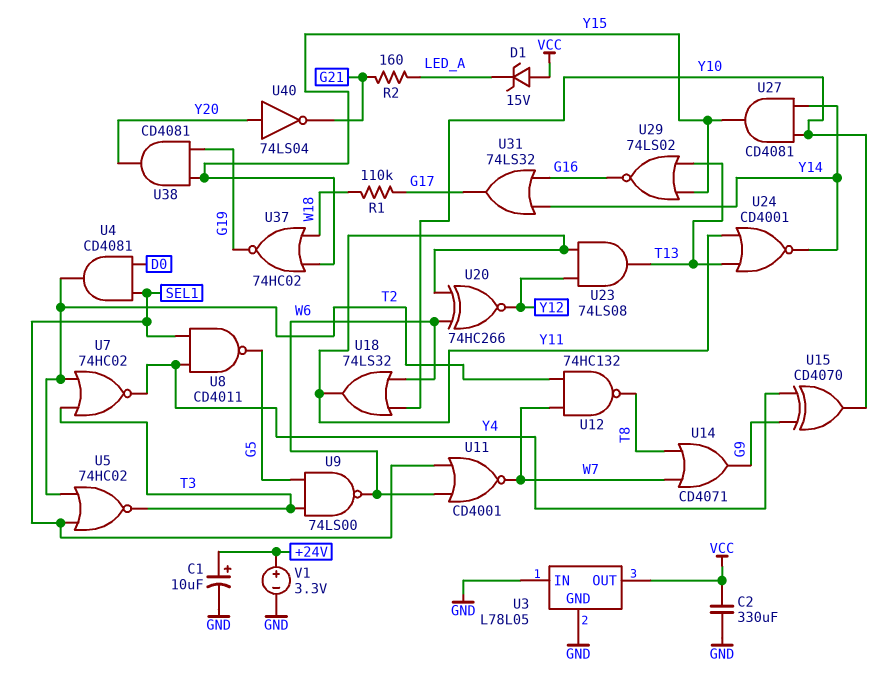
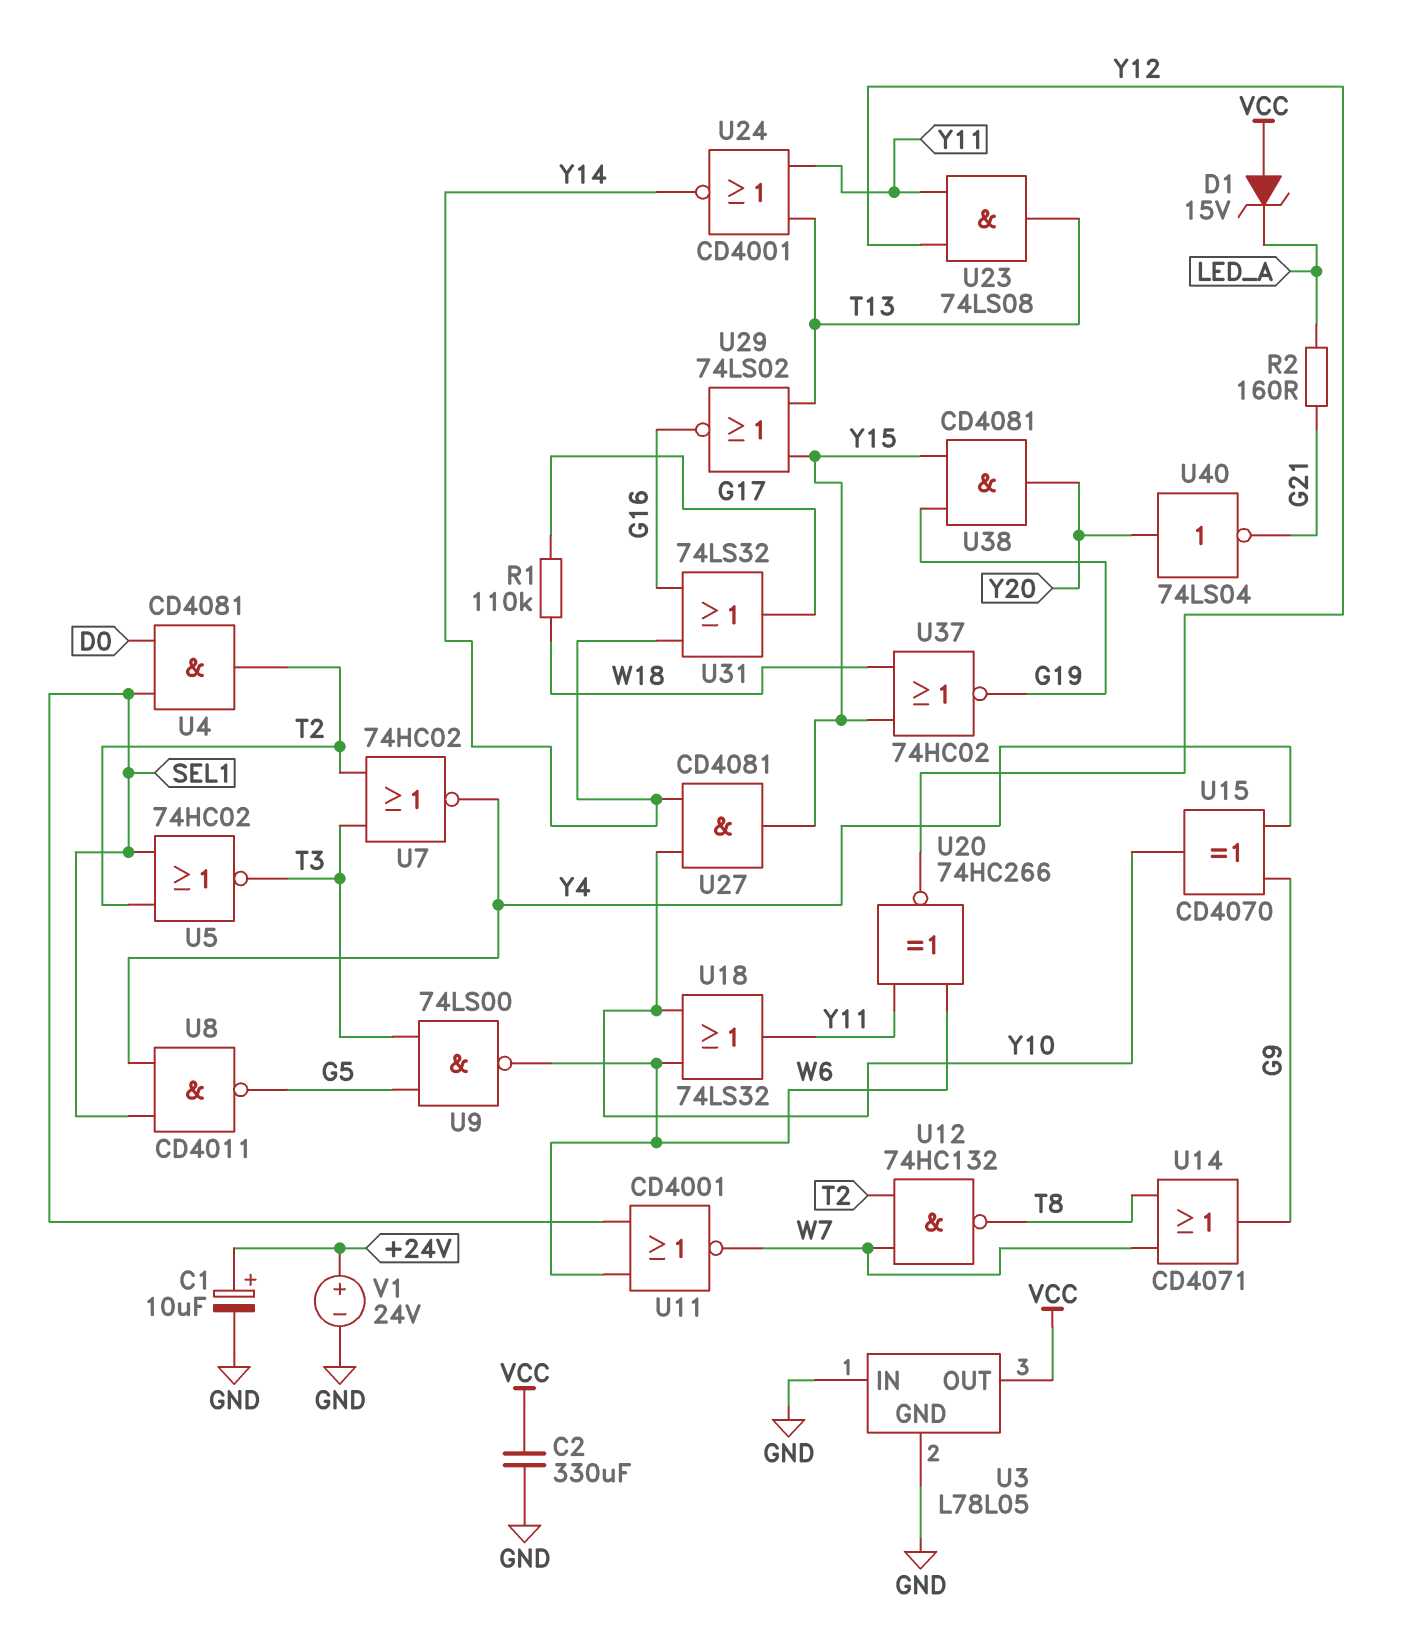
V1: 3.3V (plus +24V, minus GND) -> 24V (plus +24V, minus GND)

